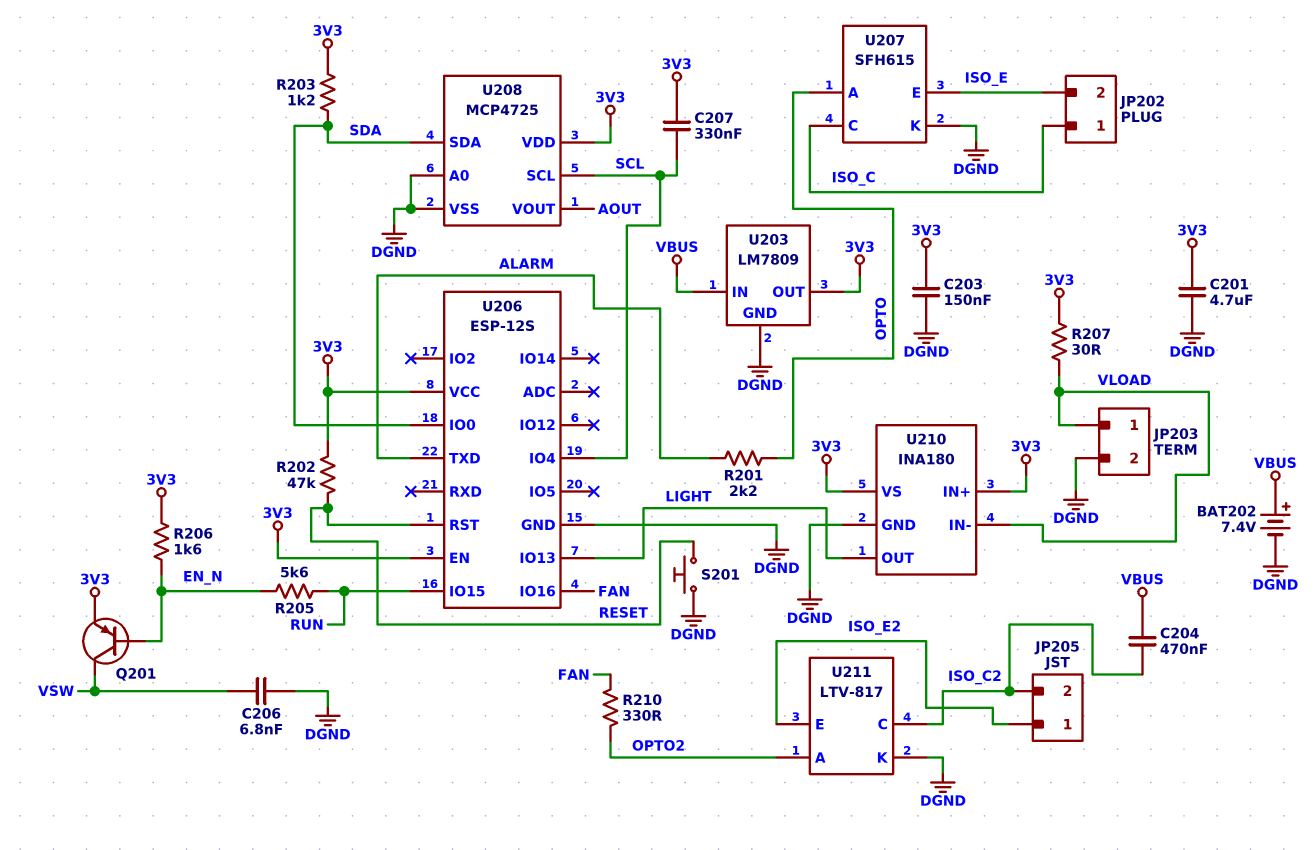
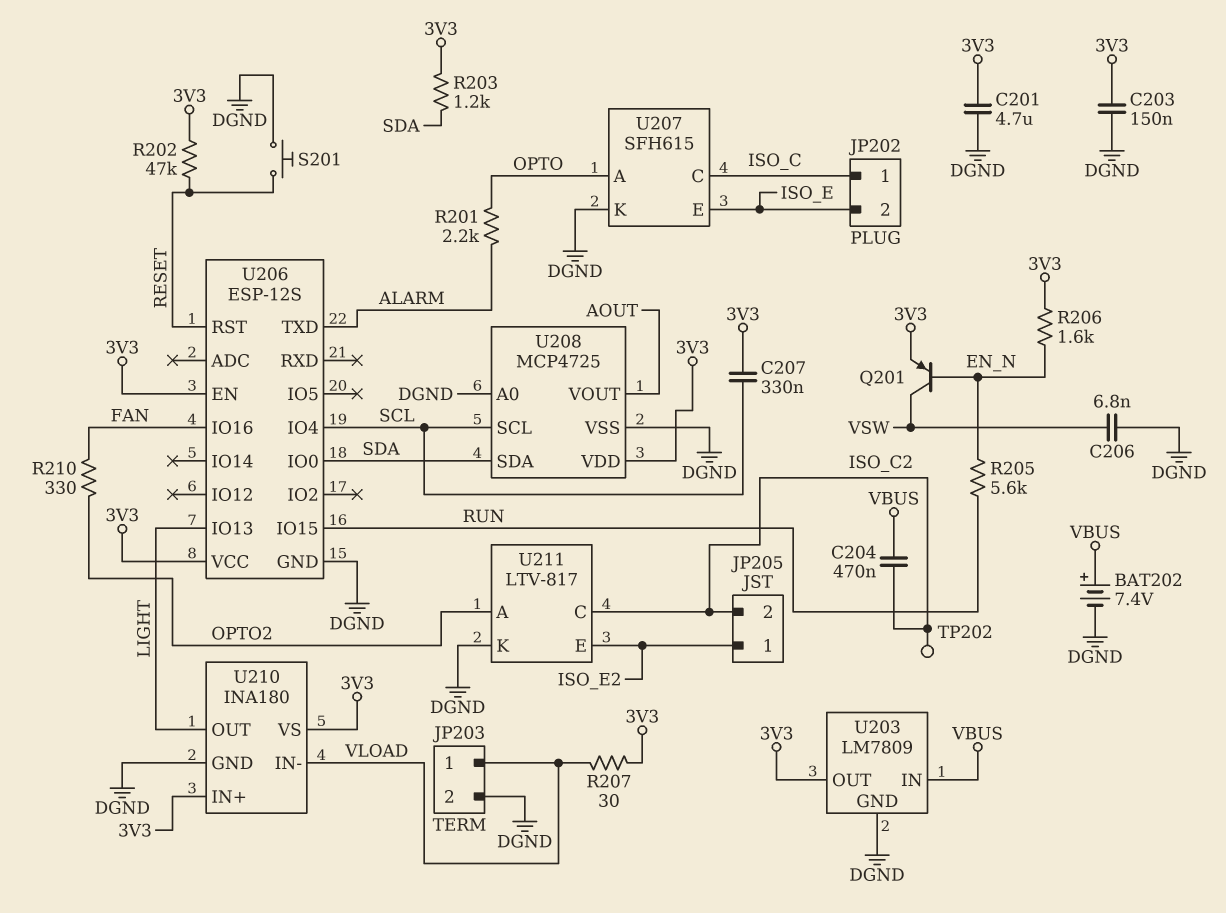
TP202: none -> test point (ISO_C2)

